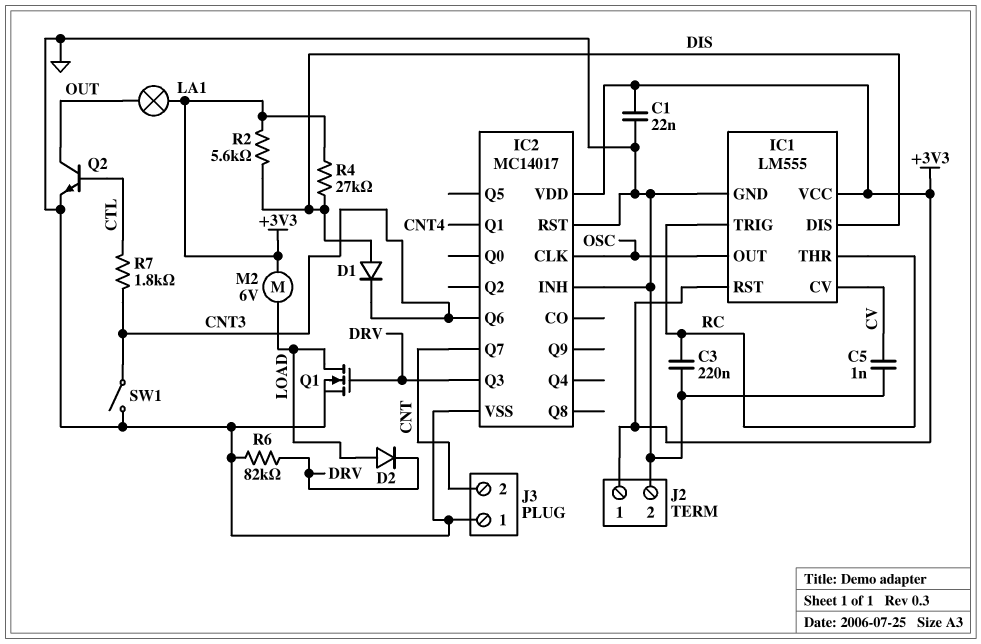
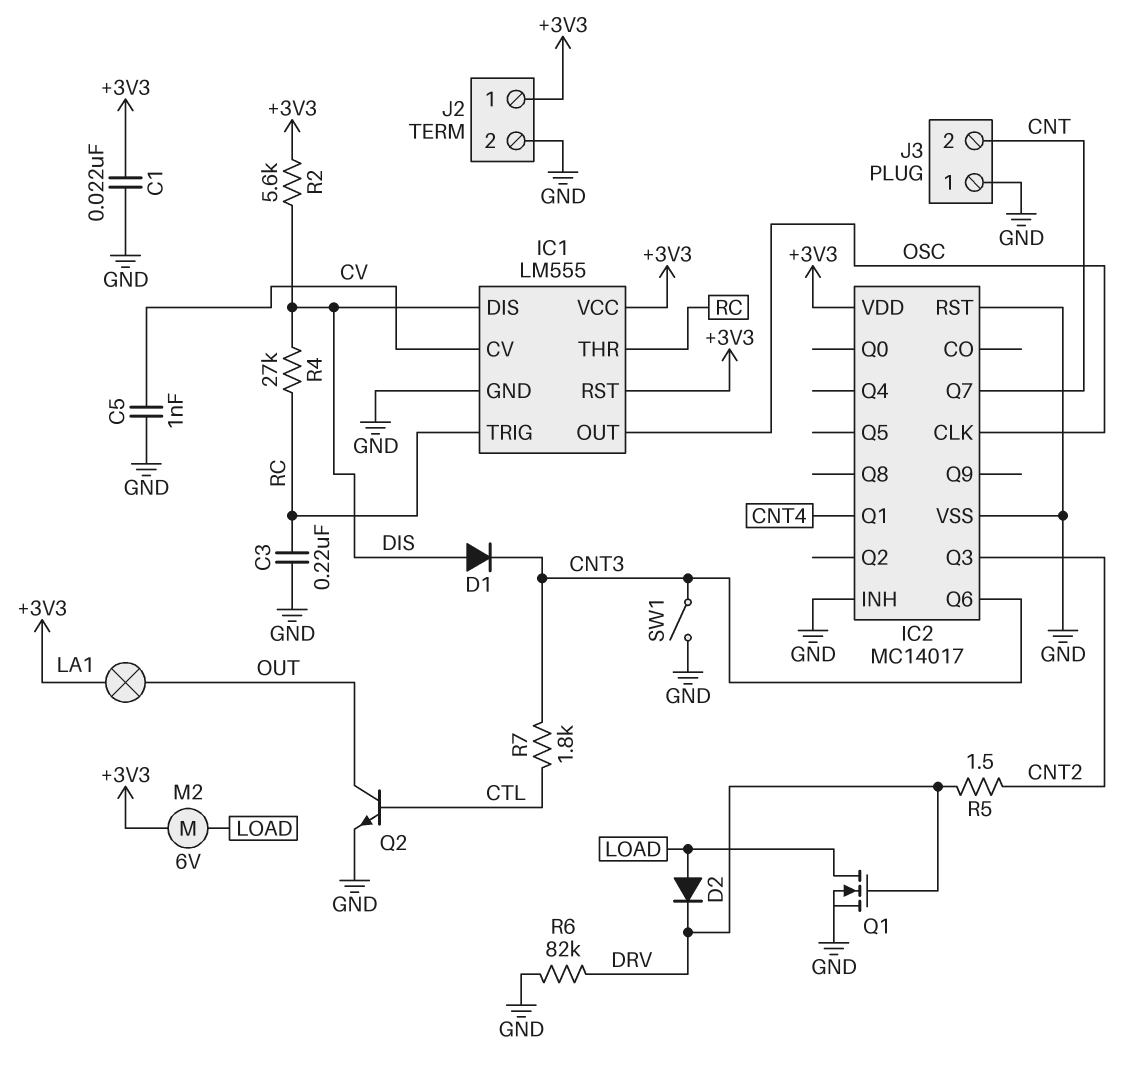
IC2 pin Q3: DRV -> CNT2
R4: 27k (+3V3, DIS) -> 27k (DIS, RC)
R5: none -> 1.5 (CNT2, DRV)

